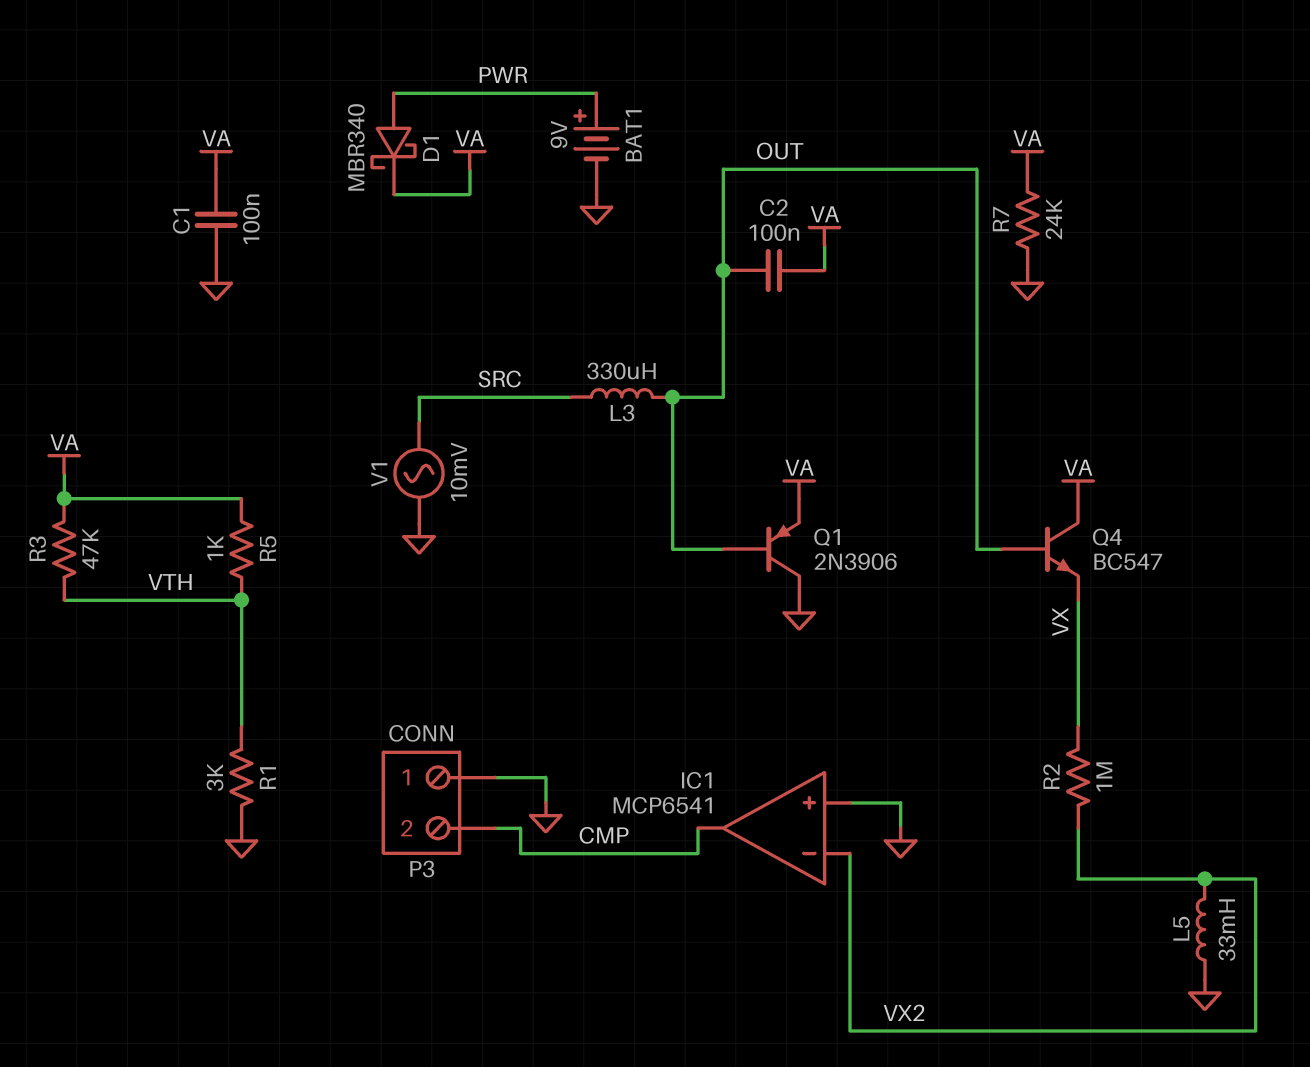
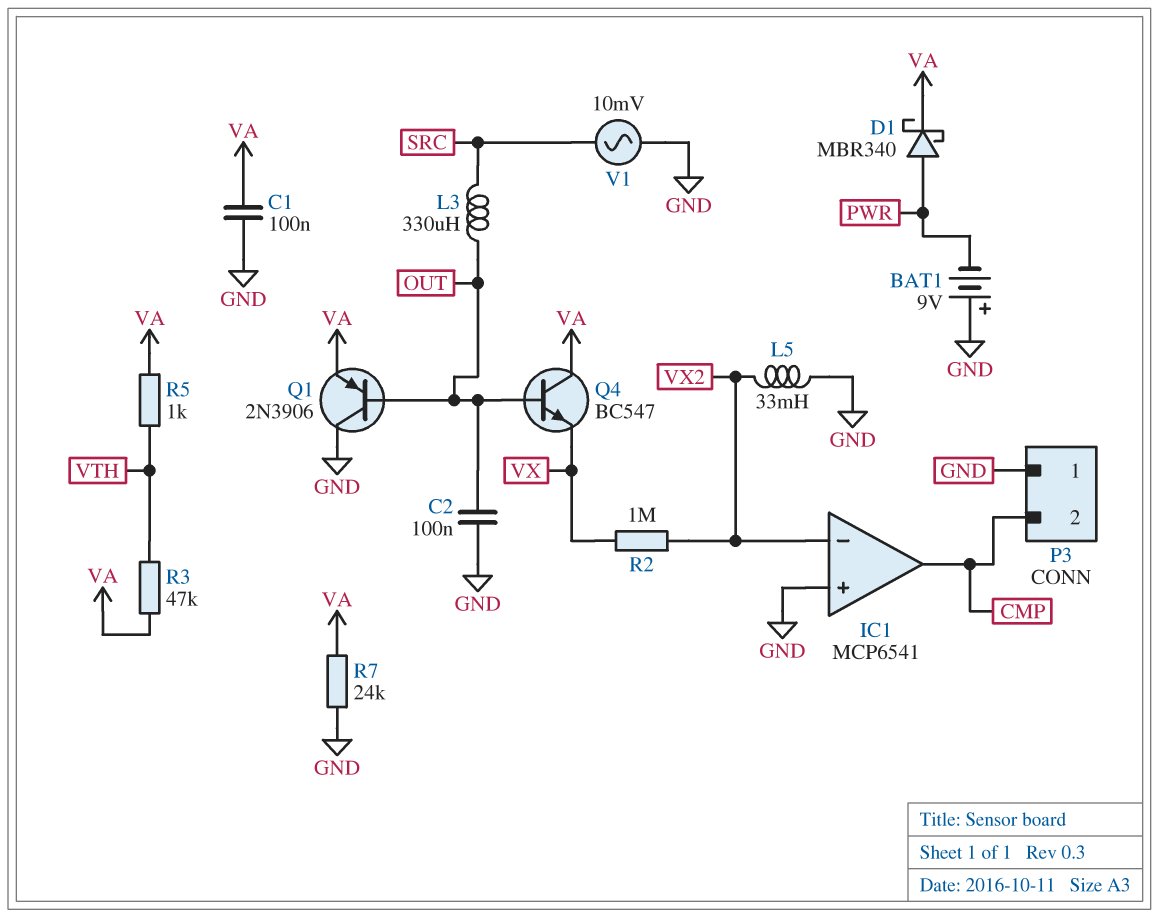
BAT1: 9V (plus PWR, minus GND) -> 9V (plus GND, minus PWR)
C2: 100nF (OUT, VA) -> 100nF (GND, OUT)
R1: 3k (GND, VTH) -> none

